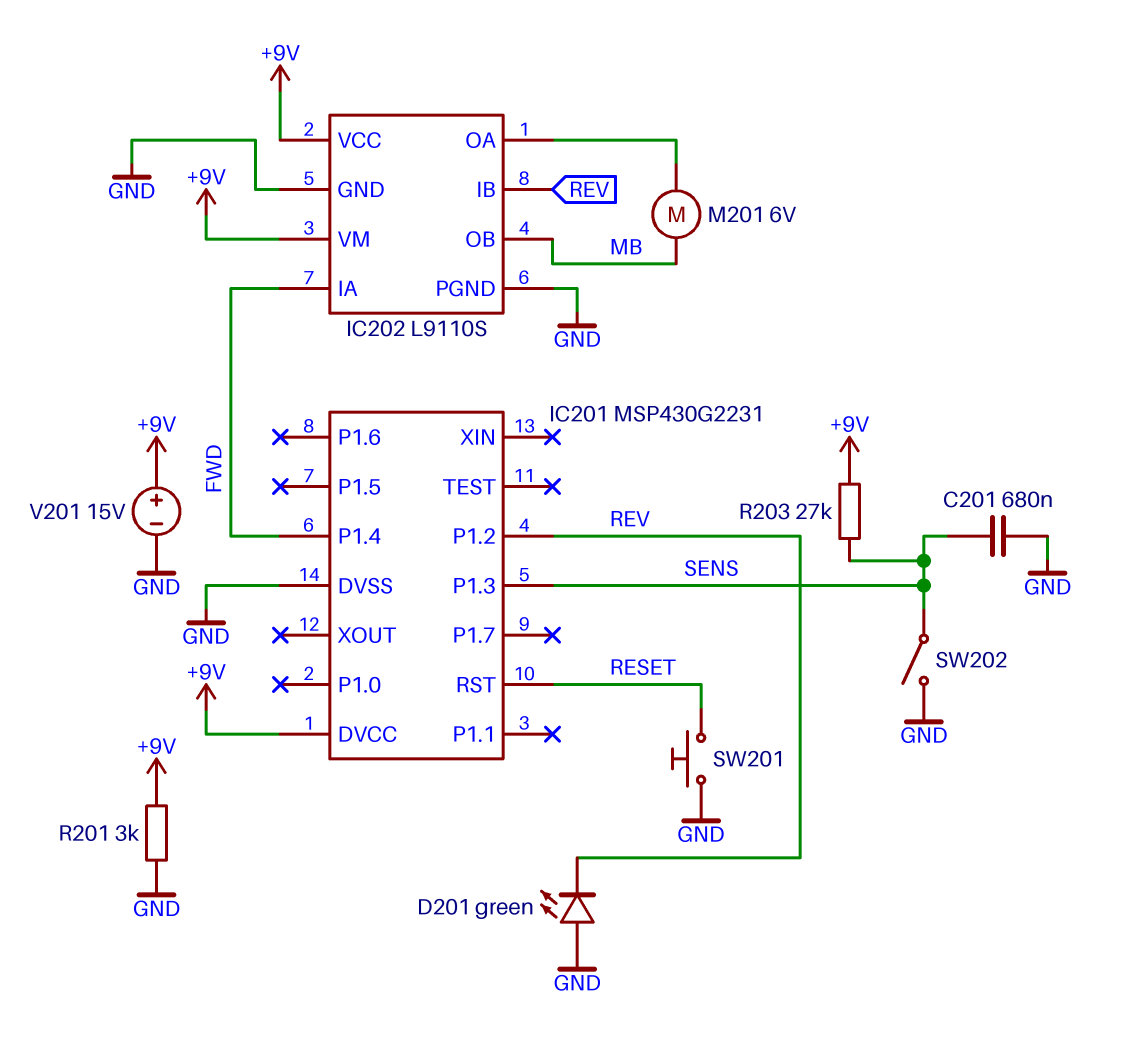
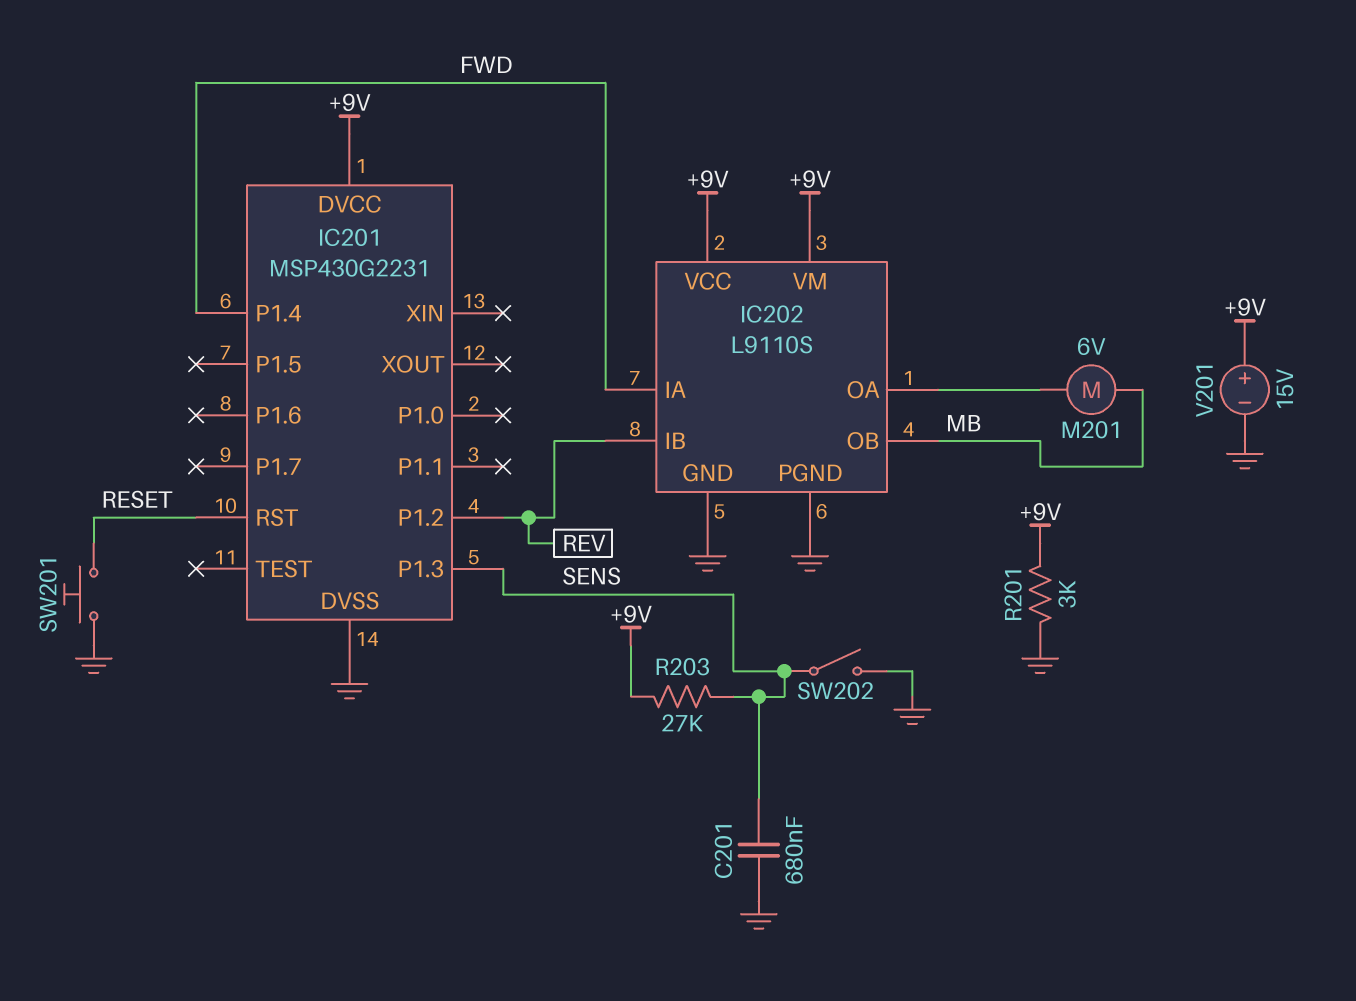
D201: LED green (A GND, K REV) -> none

